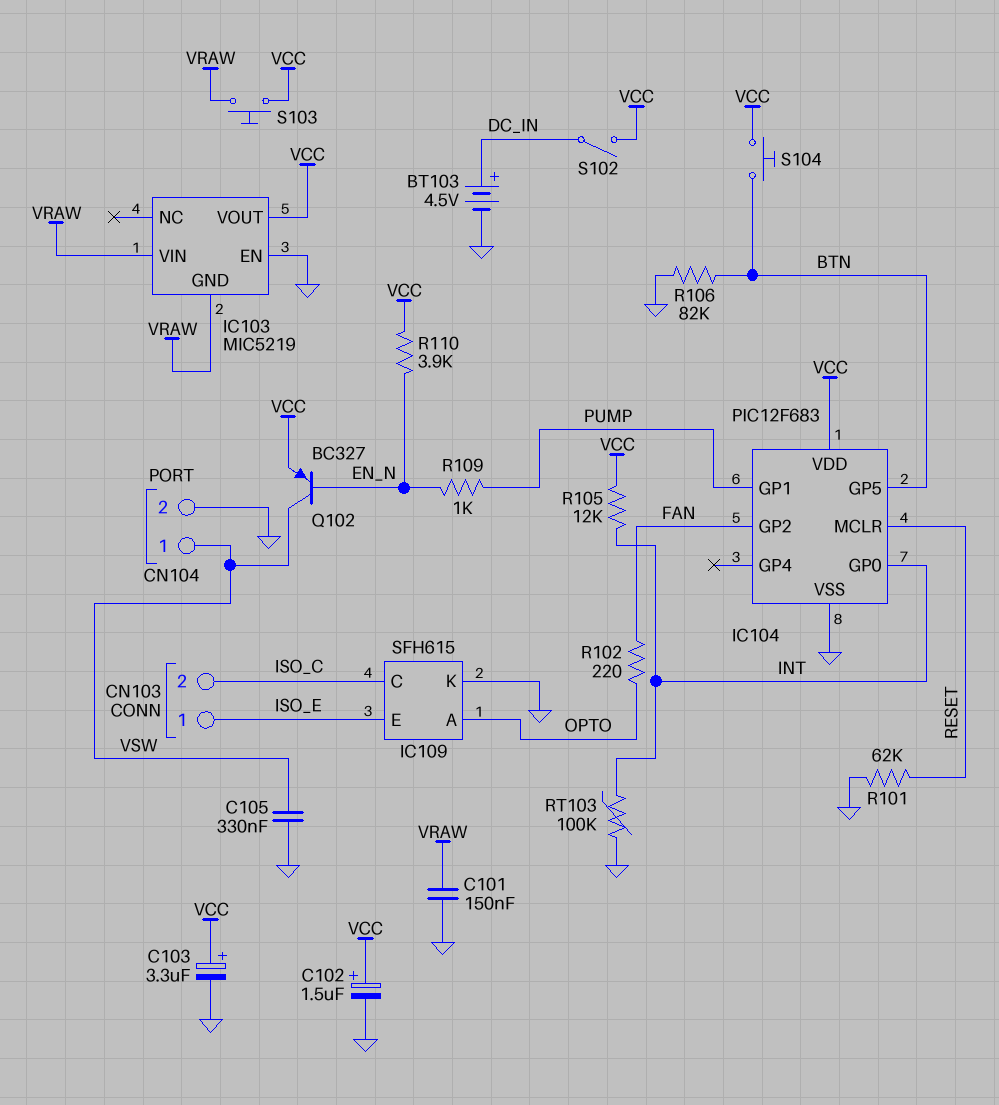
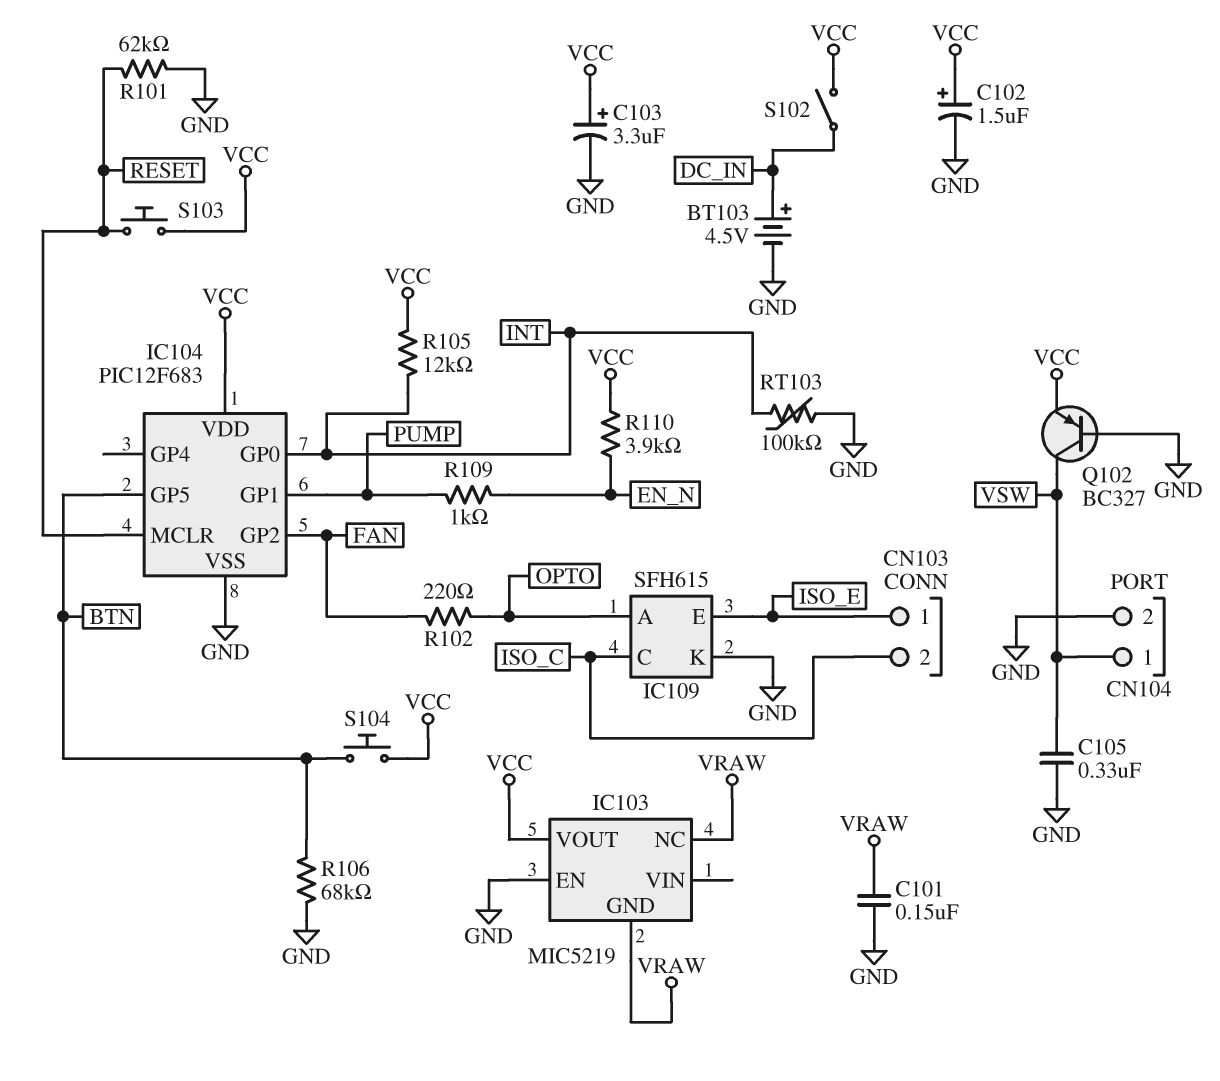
IC103 pin NC: none -> VRAW
IC103 pin VIN: VRAW -> none
Q102: PNP BC327 (B EN_N, C VSW, E VCC) -> PNP BC327 (B GND, C VSW, E VCC)
R106: 82k (BTN, GND) -> 68k (BTN, GND)
S103: button (VCC, VRAW) -> button (RESET, VCC)

